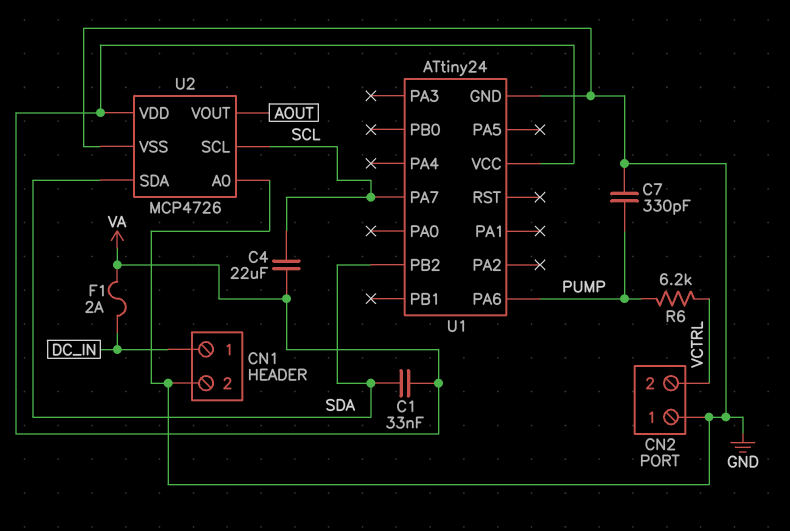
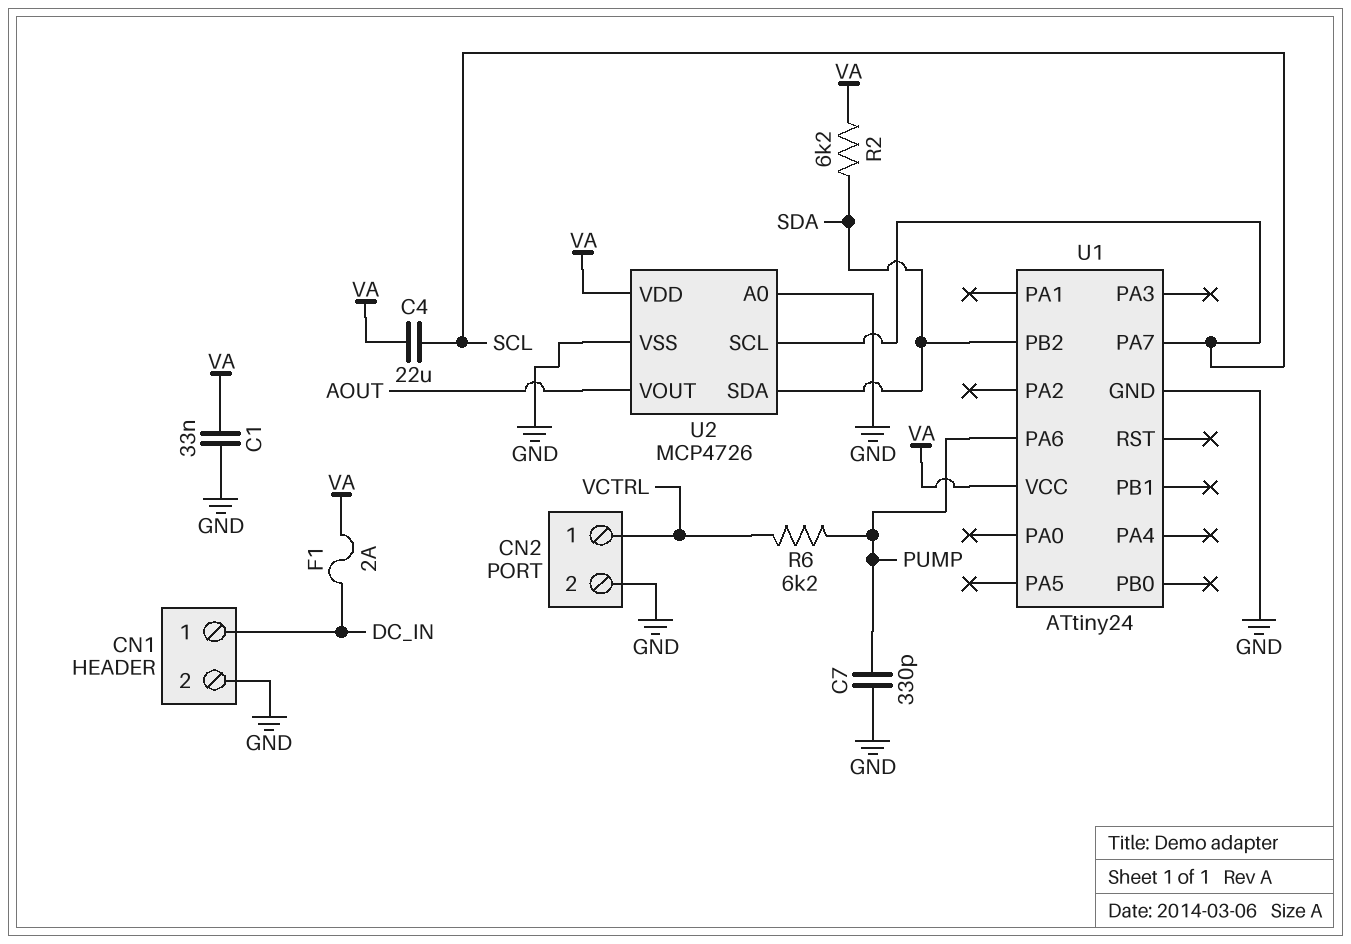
C1: 33nF (SDA, VA) -> 33nF (GND, VA)
CN2 pin 1: GND -> VCTRL
CN2 pin 2: VCTRL -> GND
R2: none -> 6.2k (SDA, VA)

